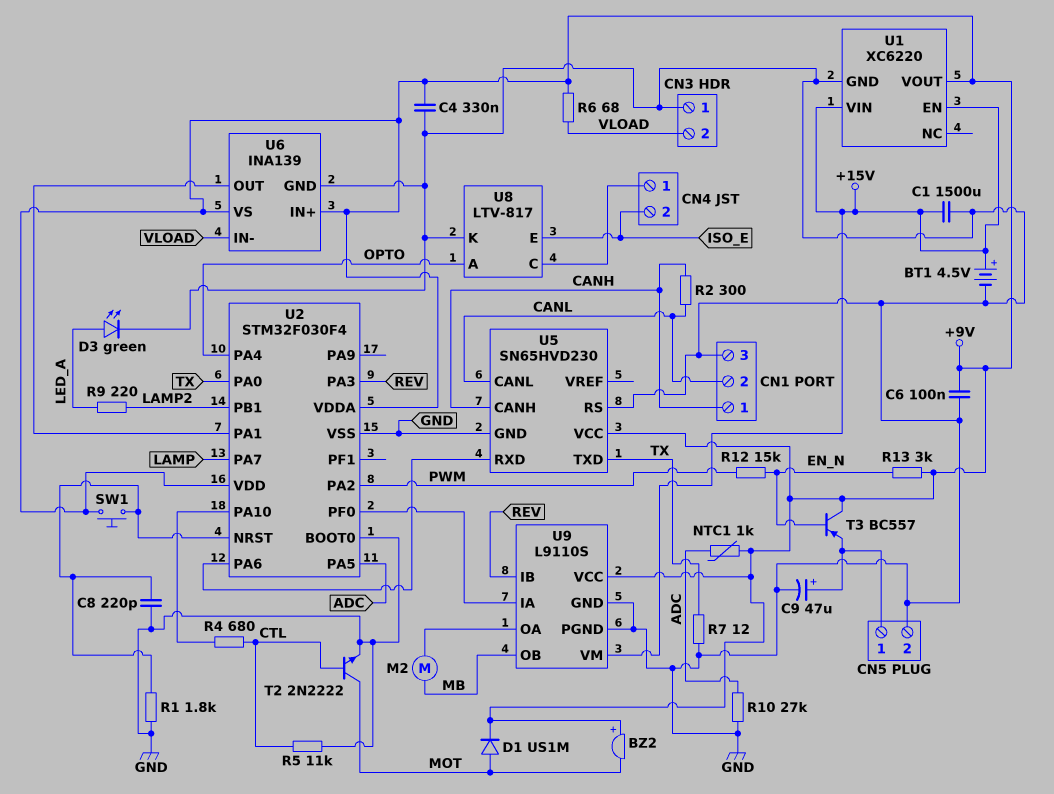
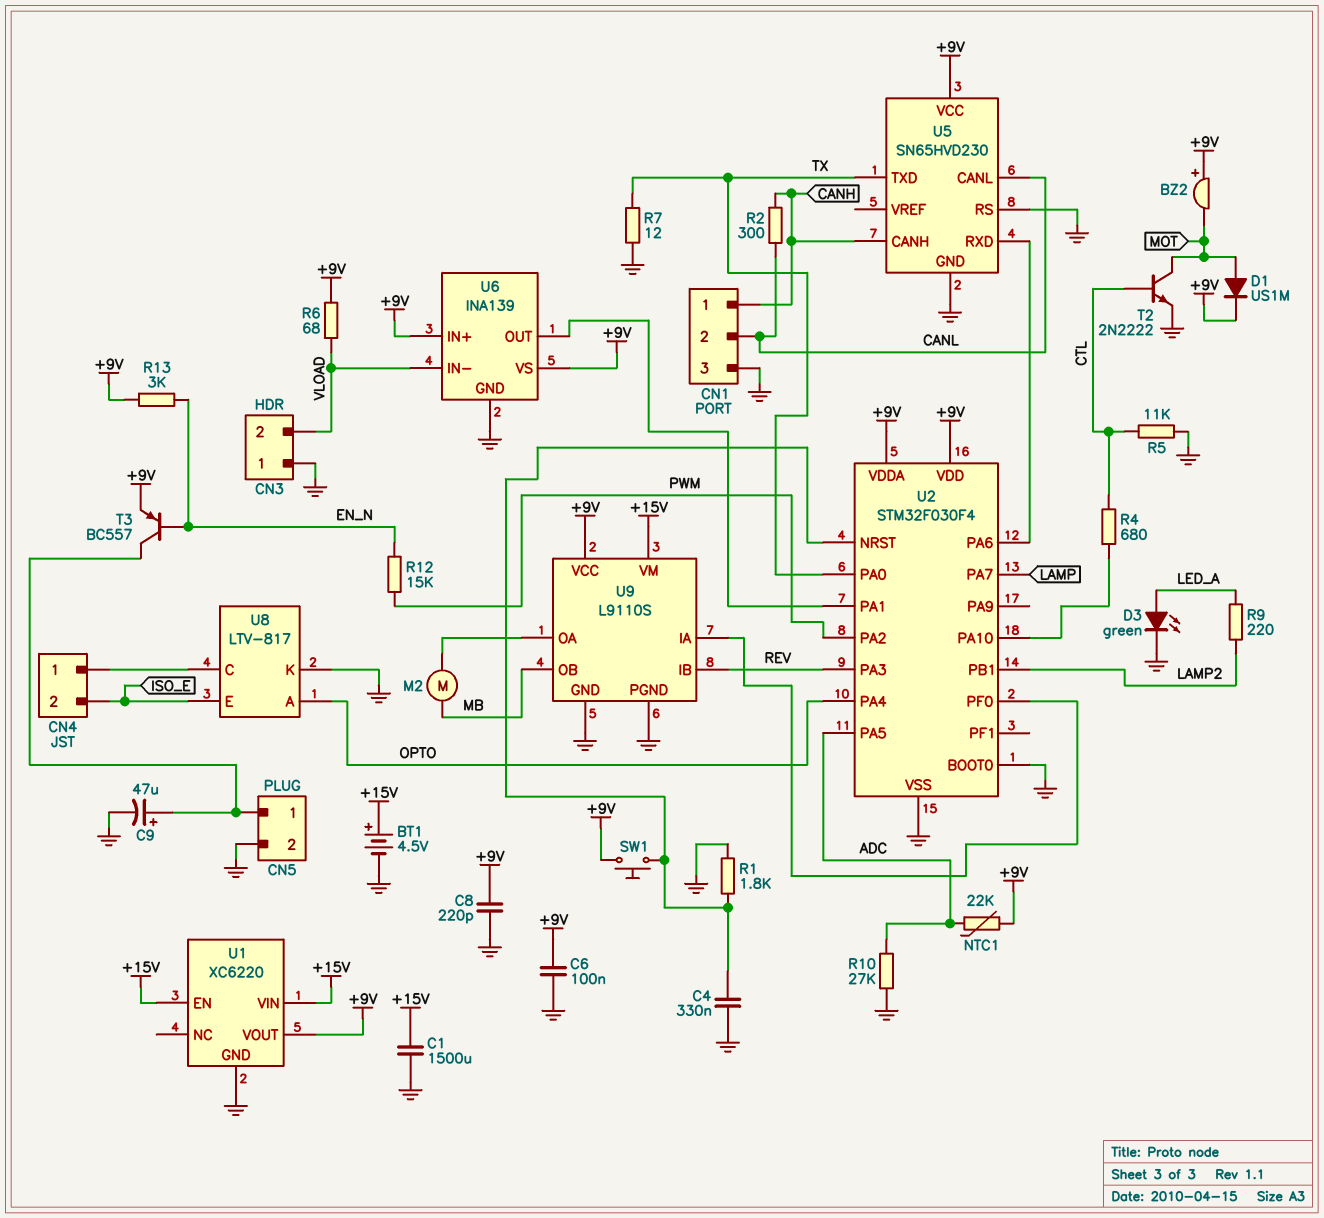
C4: 330nF (+9V, GND) -> 330nF (GND, U2/NRST)
C8: 220pF (GND, U2/NRST) -> 220pF (+9V, GND)
NTC1: 1k (+9V, ADC) -> 22k (+9V, ADC)
T3: PNP BC557 (B EN_N, C +9V, E CN5/1) -> PNP BC557 (B EN_N, C CN5/1, E +9V)

